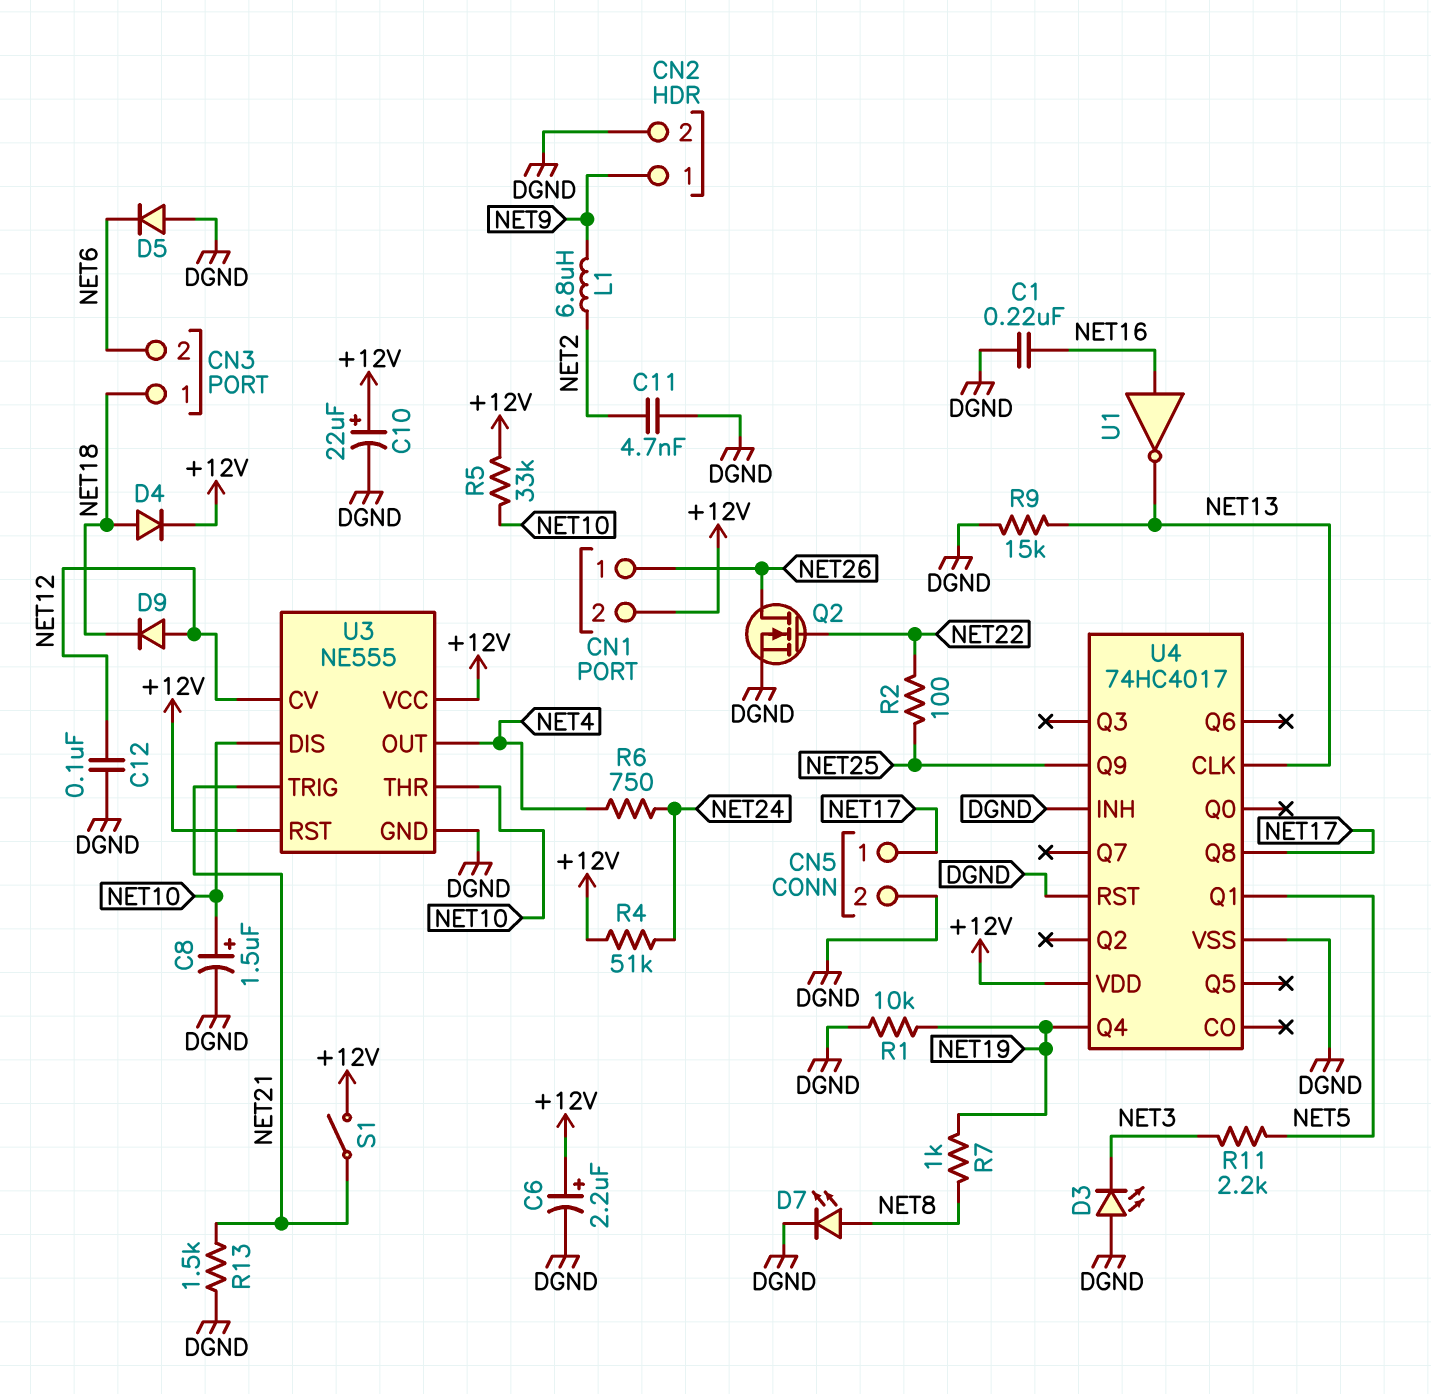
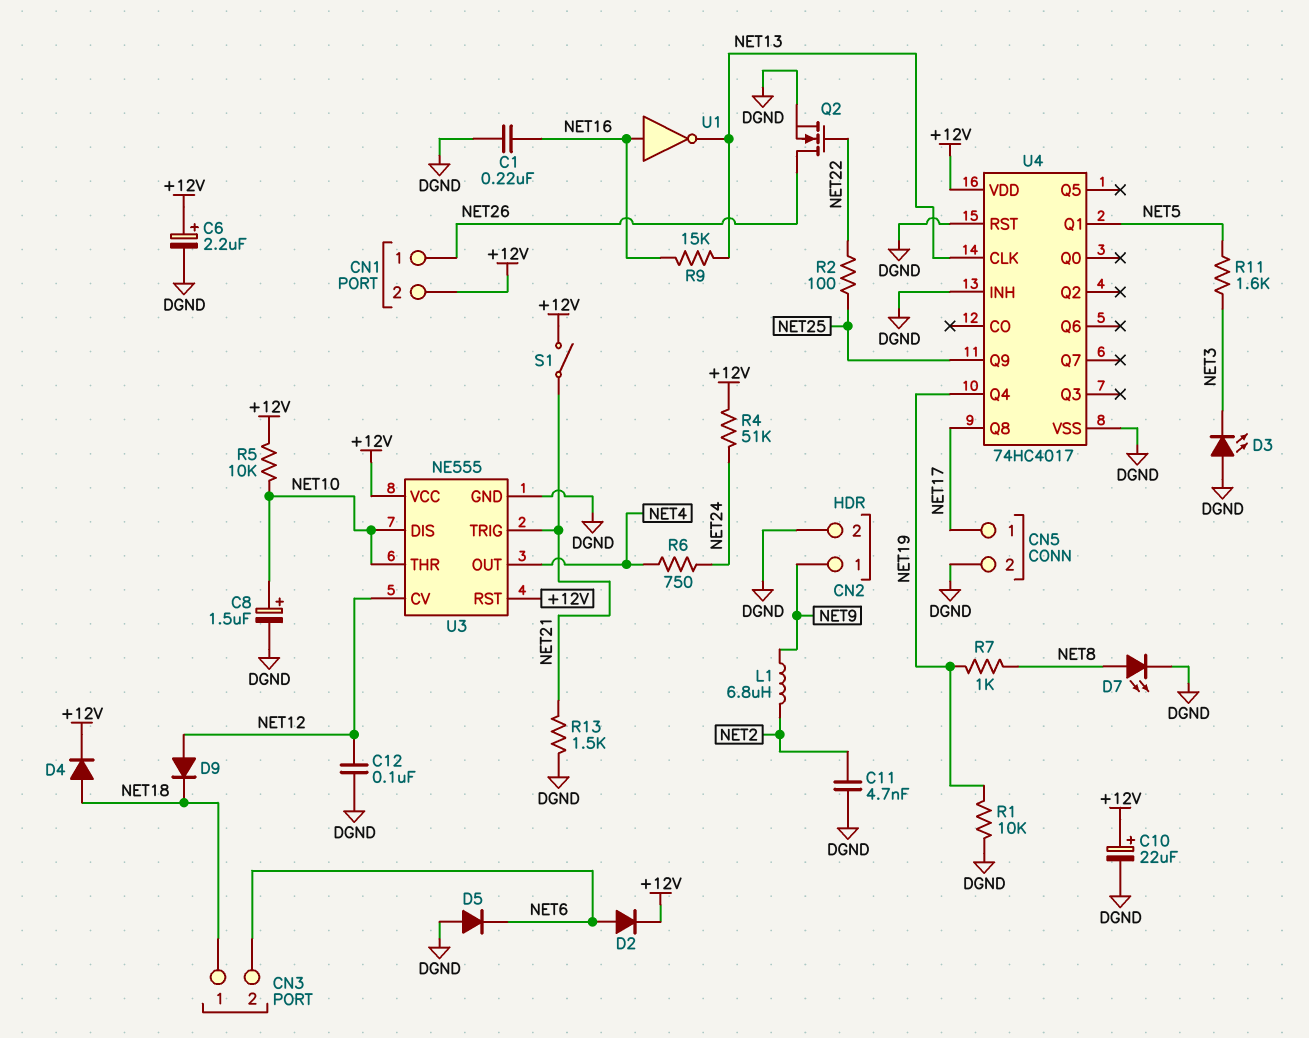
D2: none -> diode (A NET6, K +12V)
R5: 33k (+12V, NET10) -> 10k (+12V, NET10)
R9: 15k (DGND, NET13) -> 15k (NET13, NET16)
R11: 2.2k (NET3, NET5) -> 1.6k (NET3, NET5)

